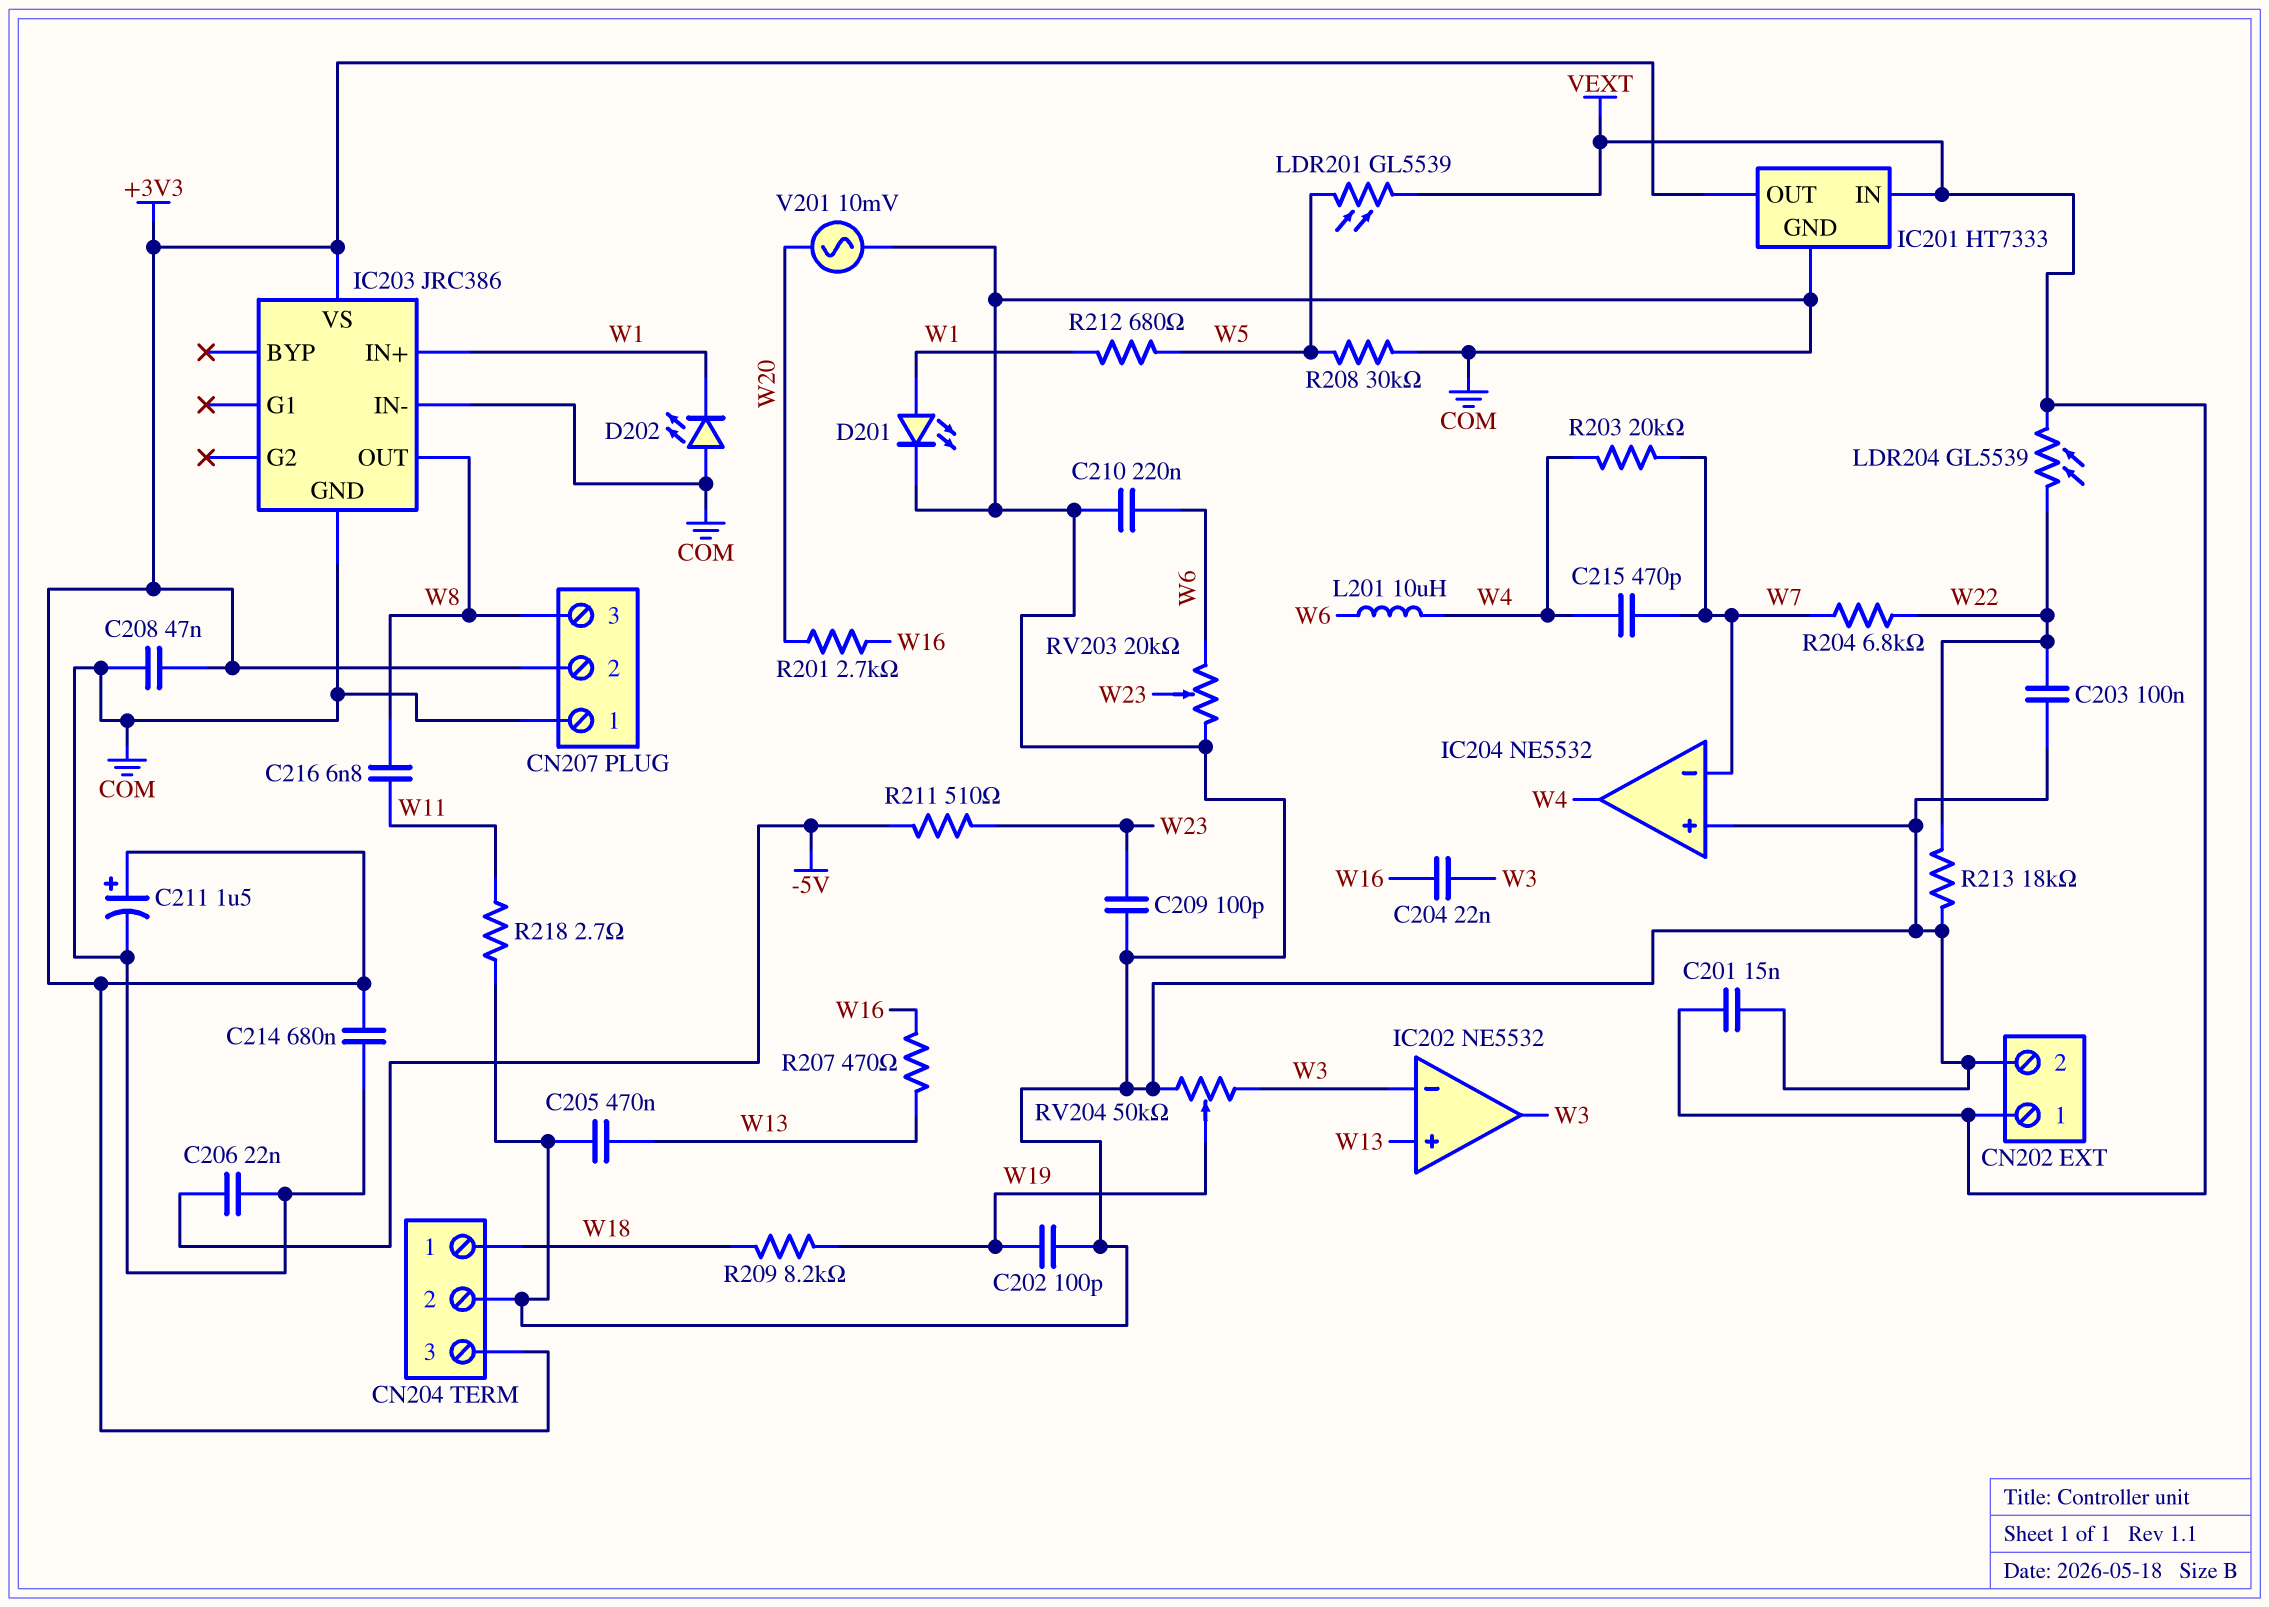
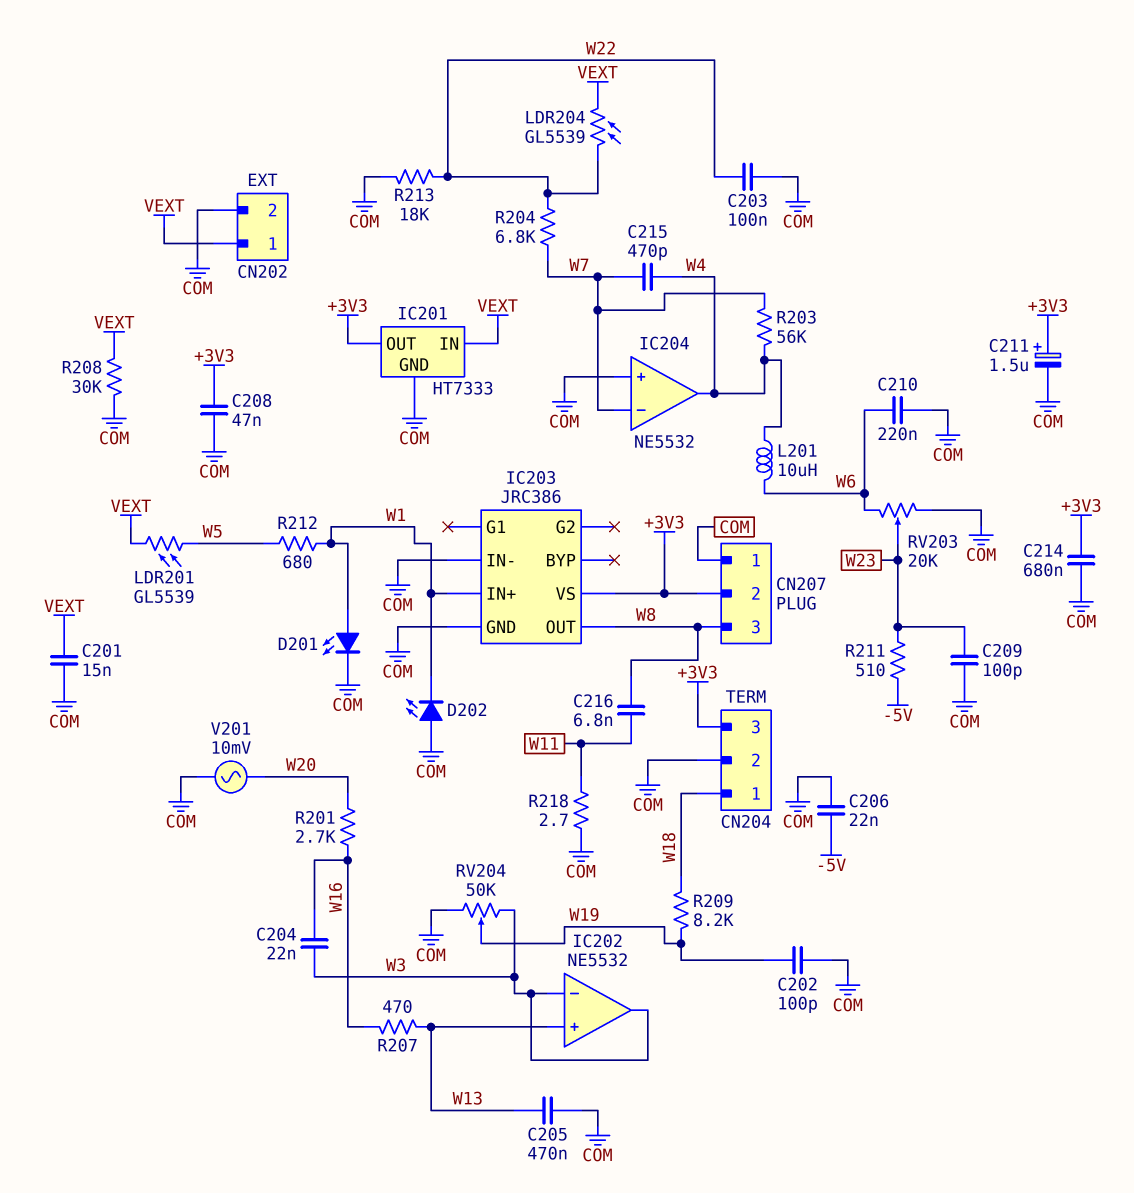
R203: 20k (W4, W7) -> 56k (W4, W7)
R208: 30k (COM, W5) -> 30k (COM, VEXT)

